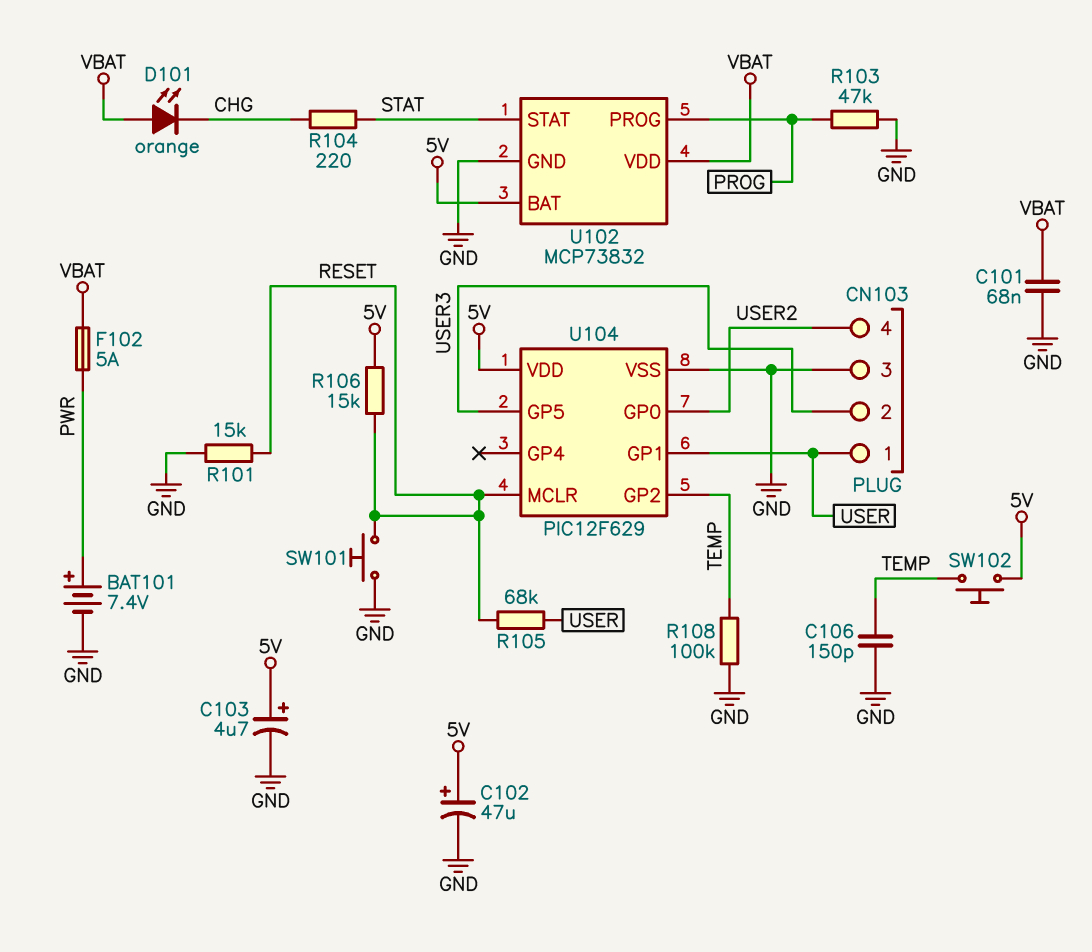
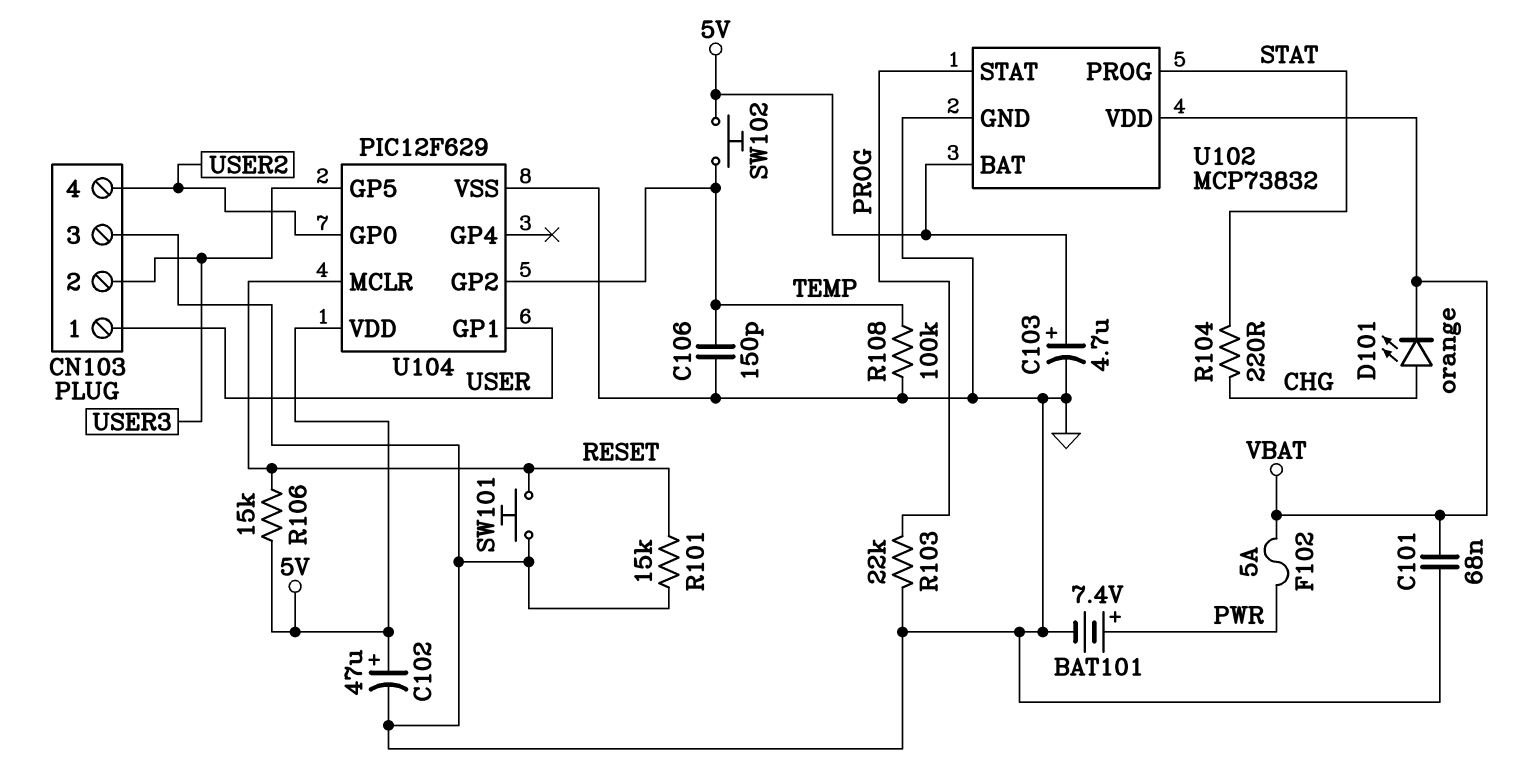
D101: LED orange (A VBAT, K CHG) -> LED orange (A CHG, K VBAT)
R103: 47k (GND, PROG) -> 22k (GND, PROG)
R105: 68k (RESET, USER) -> none
U102 pin PROG: PROG -> STAT
U102 pin STAT: STAT -> PROG

